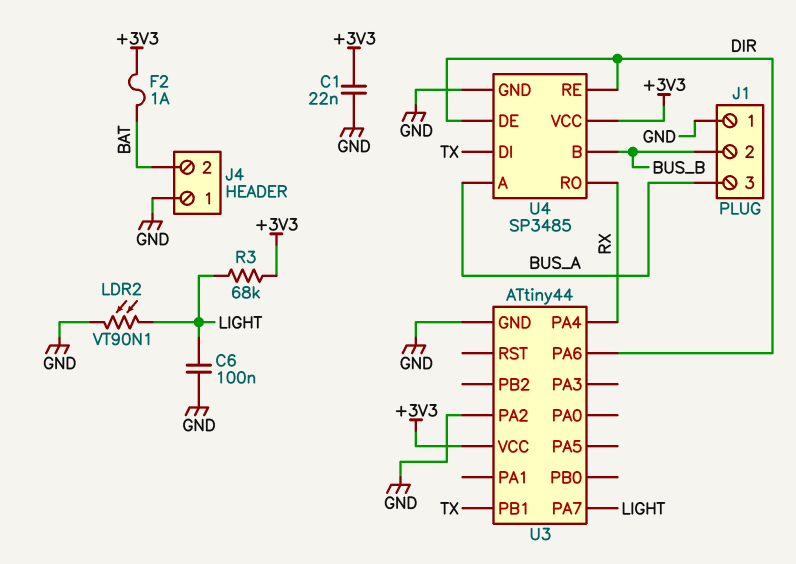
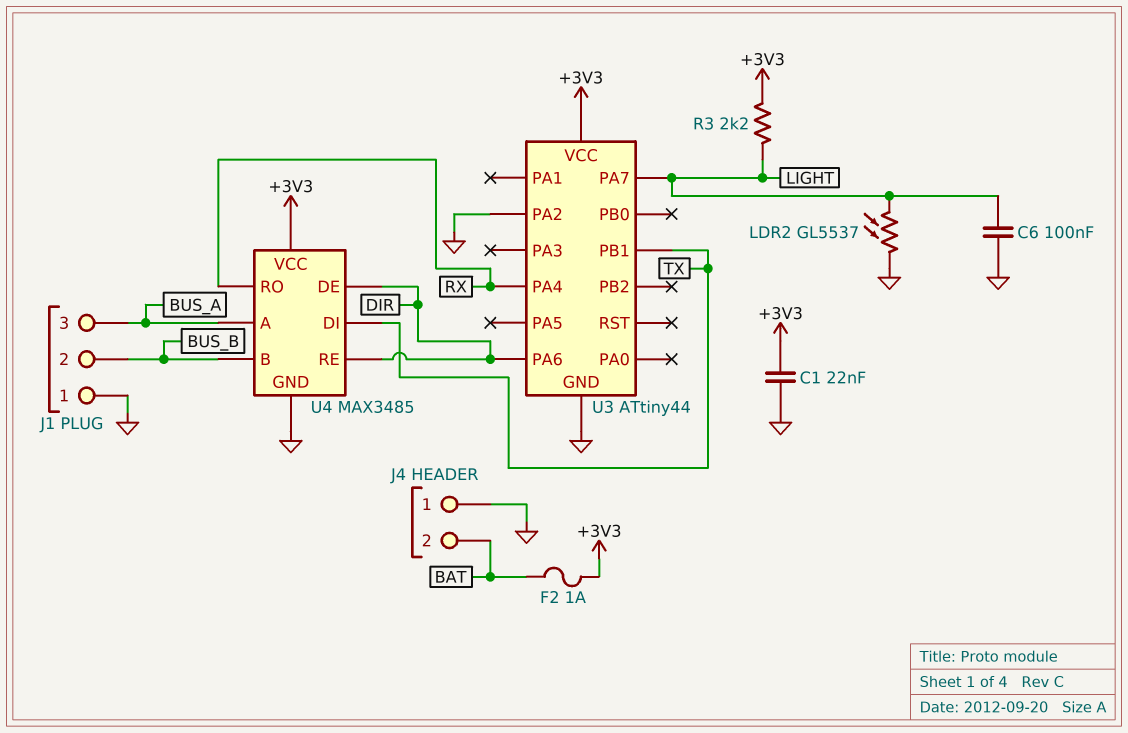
LDR2: VT90N1 (GND, LIGHT) -> GL5537 (GND, LIGHT)
R3: 68k (+3V3, LIGHT) -> 2.2k (+3V3, LIGHT)
U4: SP3485 -> MAX3485

